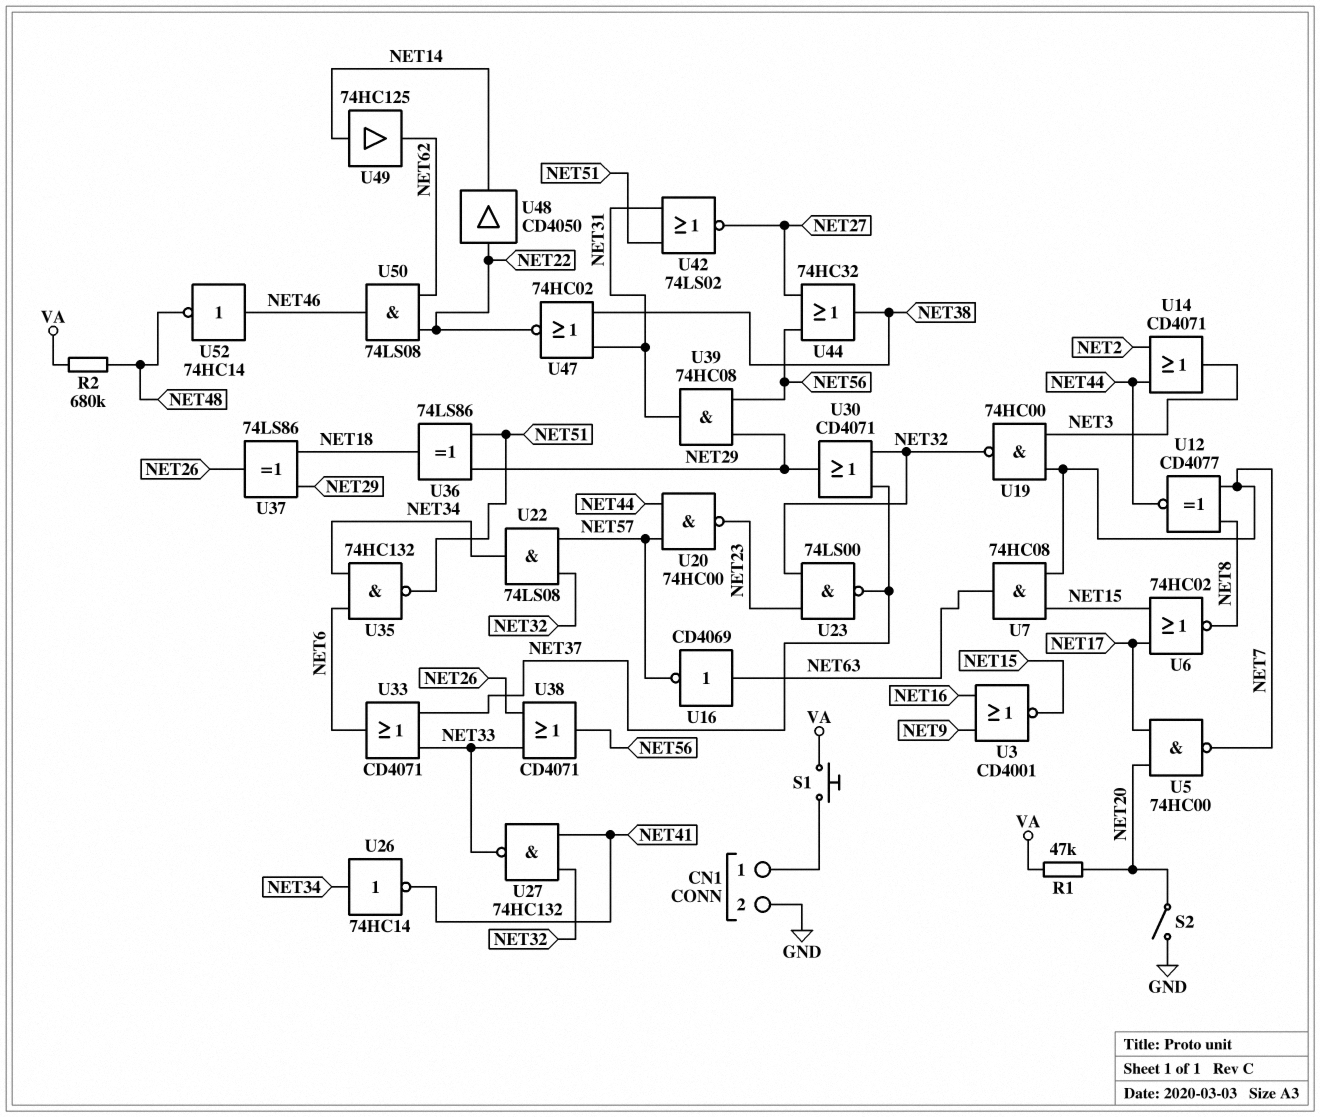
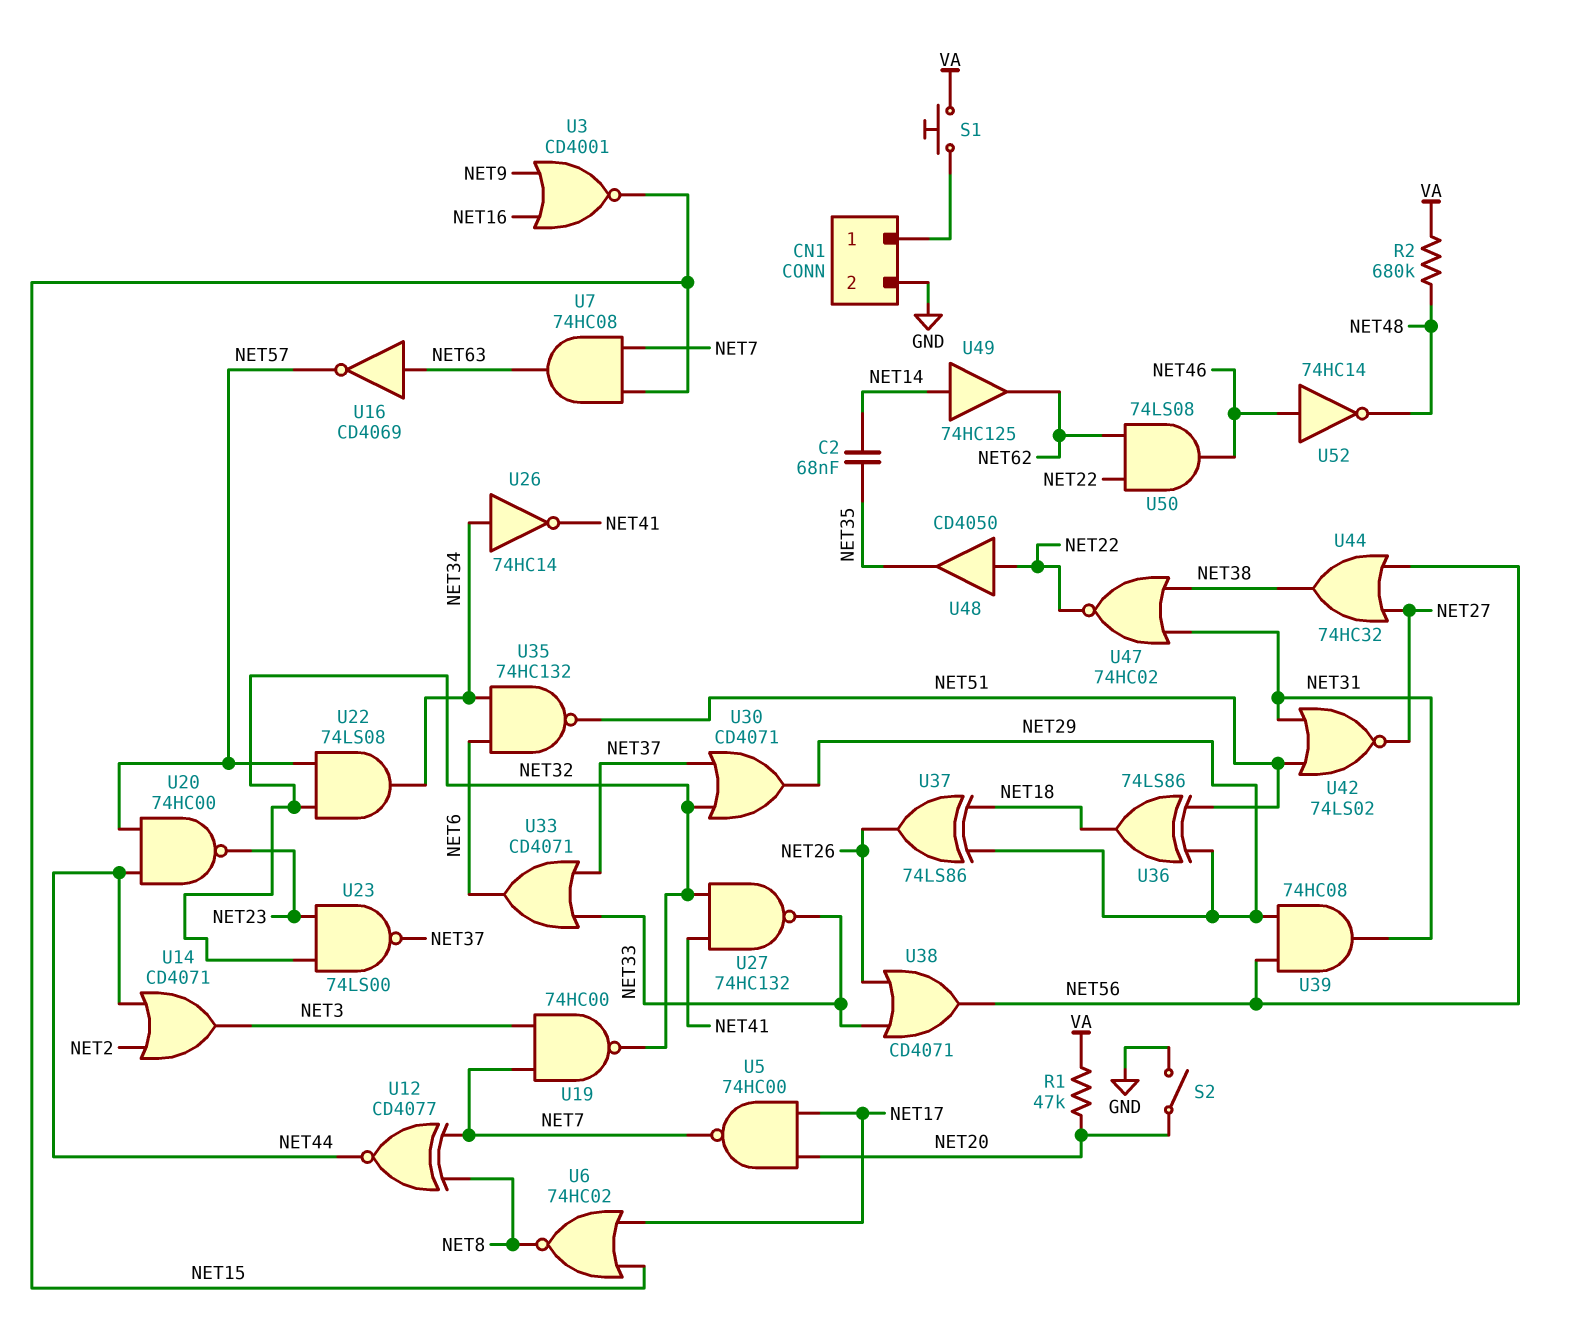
C2: none -> 68nF (NET14, NET35)
U48: buffer CD4050 (in NET22, out NET14) -> buffer CD4050 (in NET22, out NET35)

